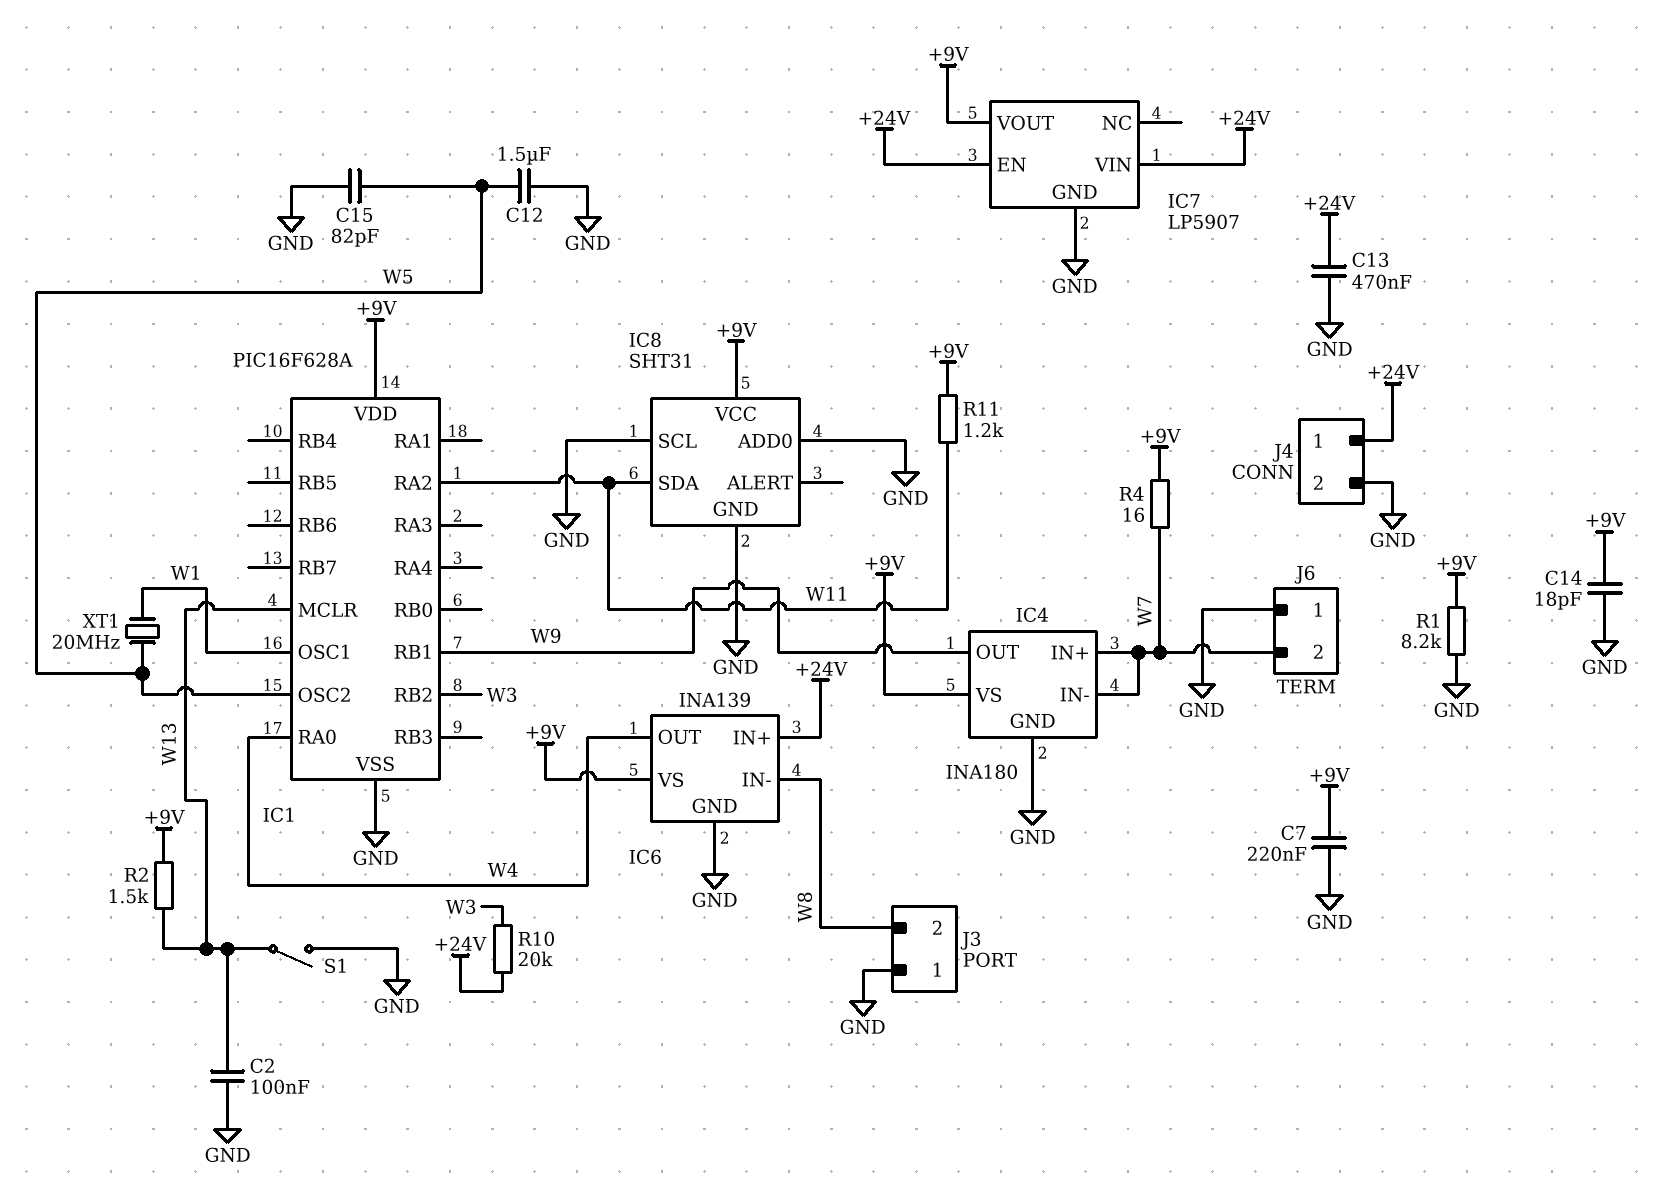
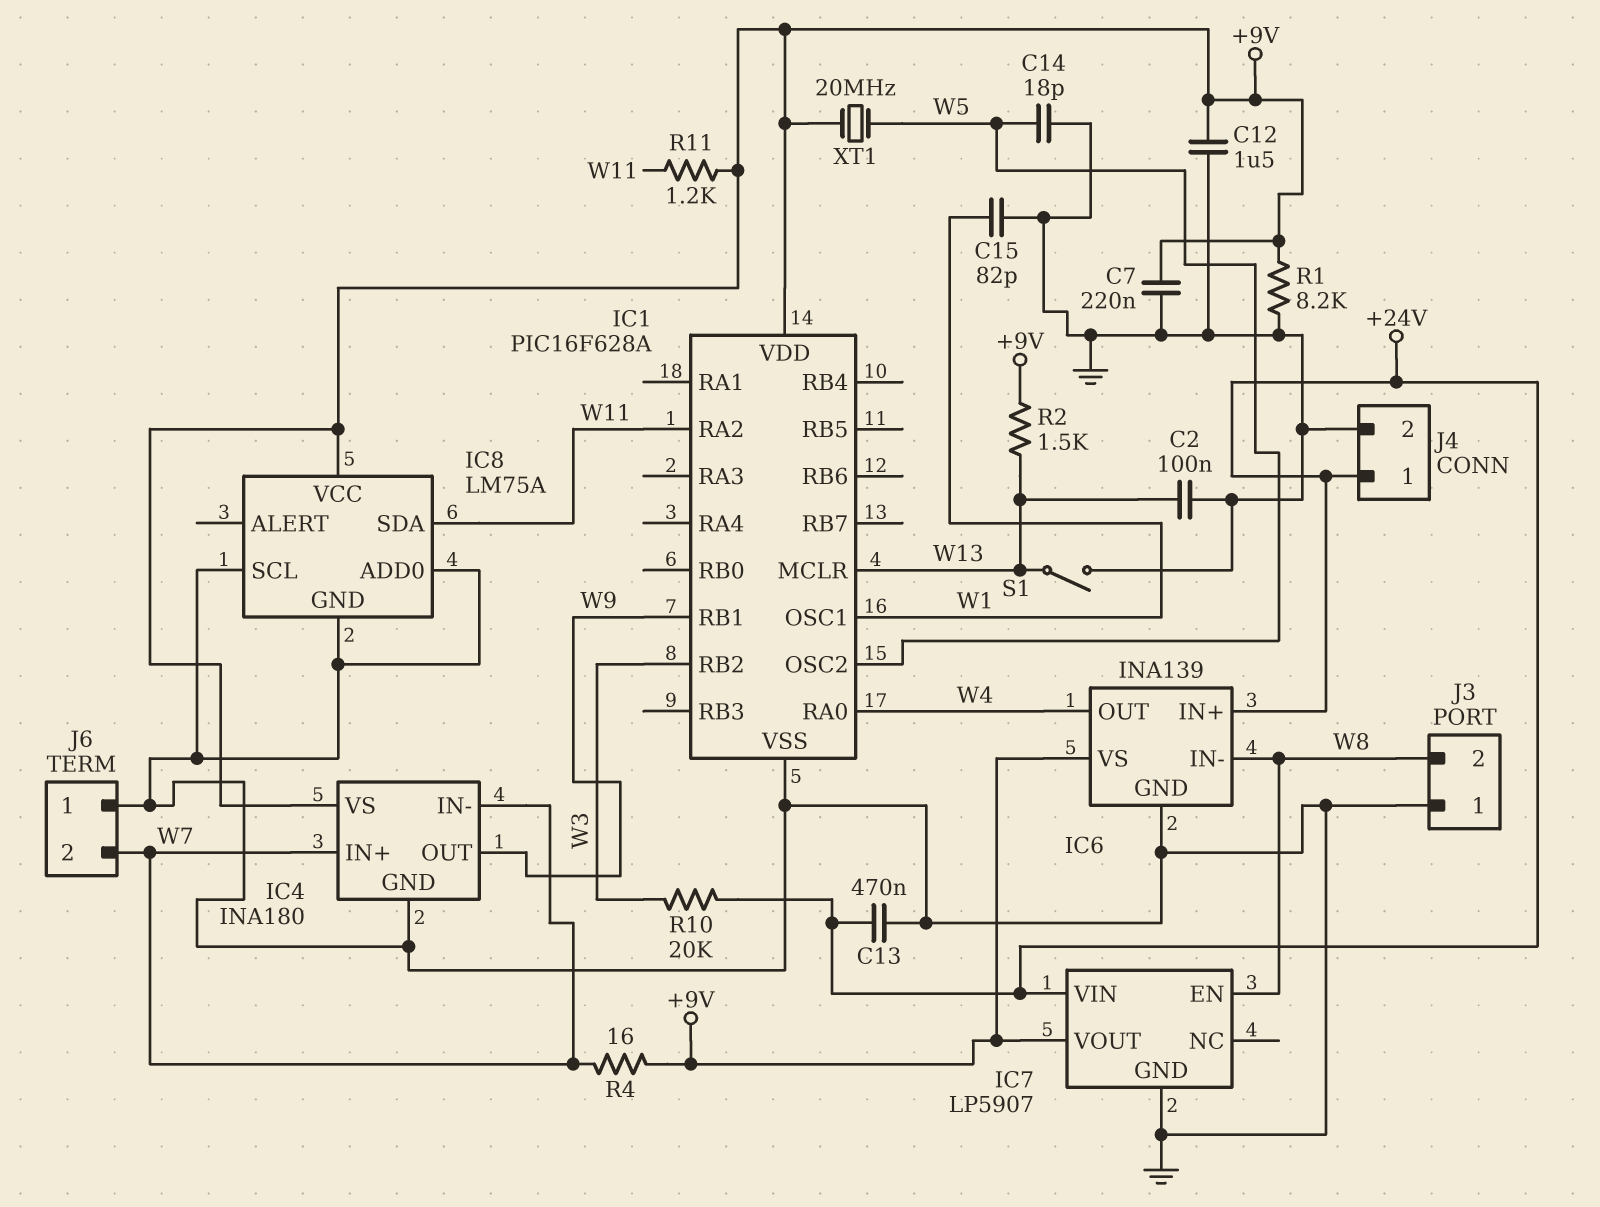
C12: 1.5uF (GND, W5) -> 1.5uF (+9V, GND)
C14: 18pF (+9V, GND) -> 18pF (GND, W5)
C15: 82pF (GND, W5) -> 82pF (GND, W1)
IC7 pin EN: +24V -> W8
IC8: SHT31 -> LM75A
XT1: 20MHz (W1, W5) -> 20MHz (+9V, W5)

